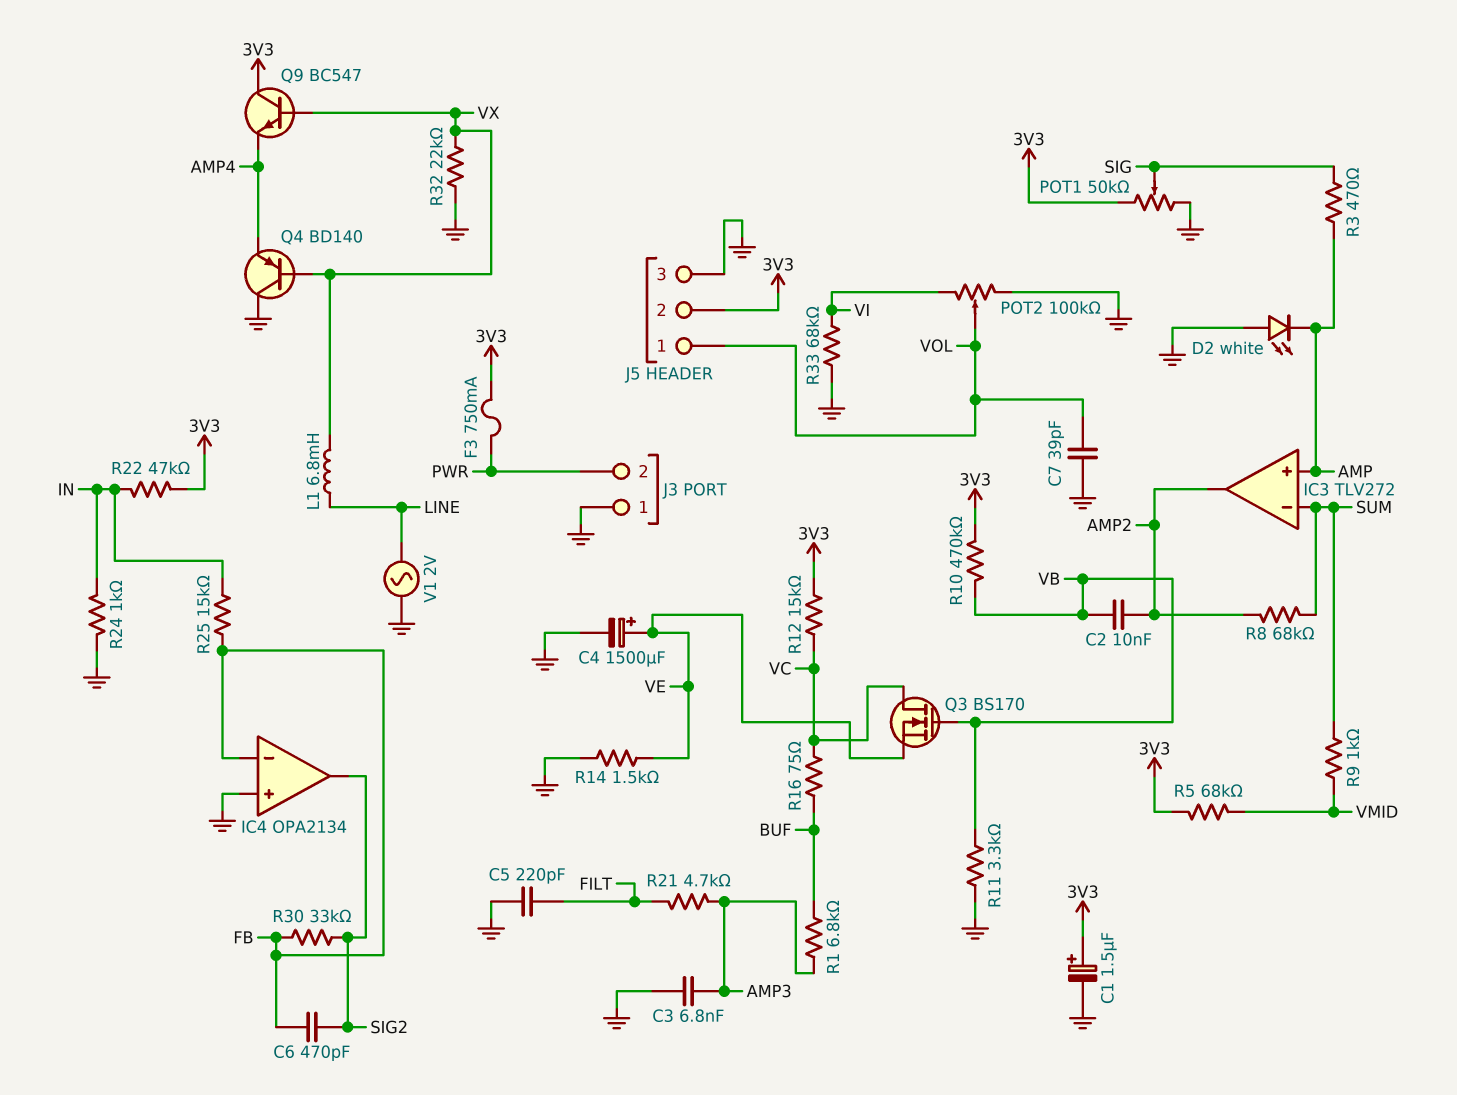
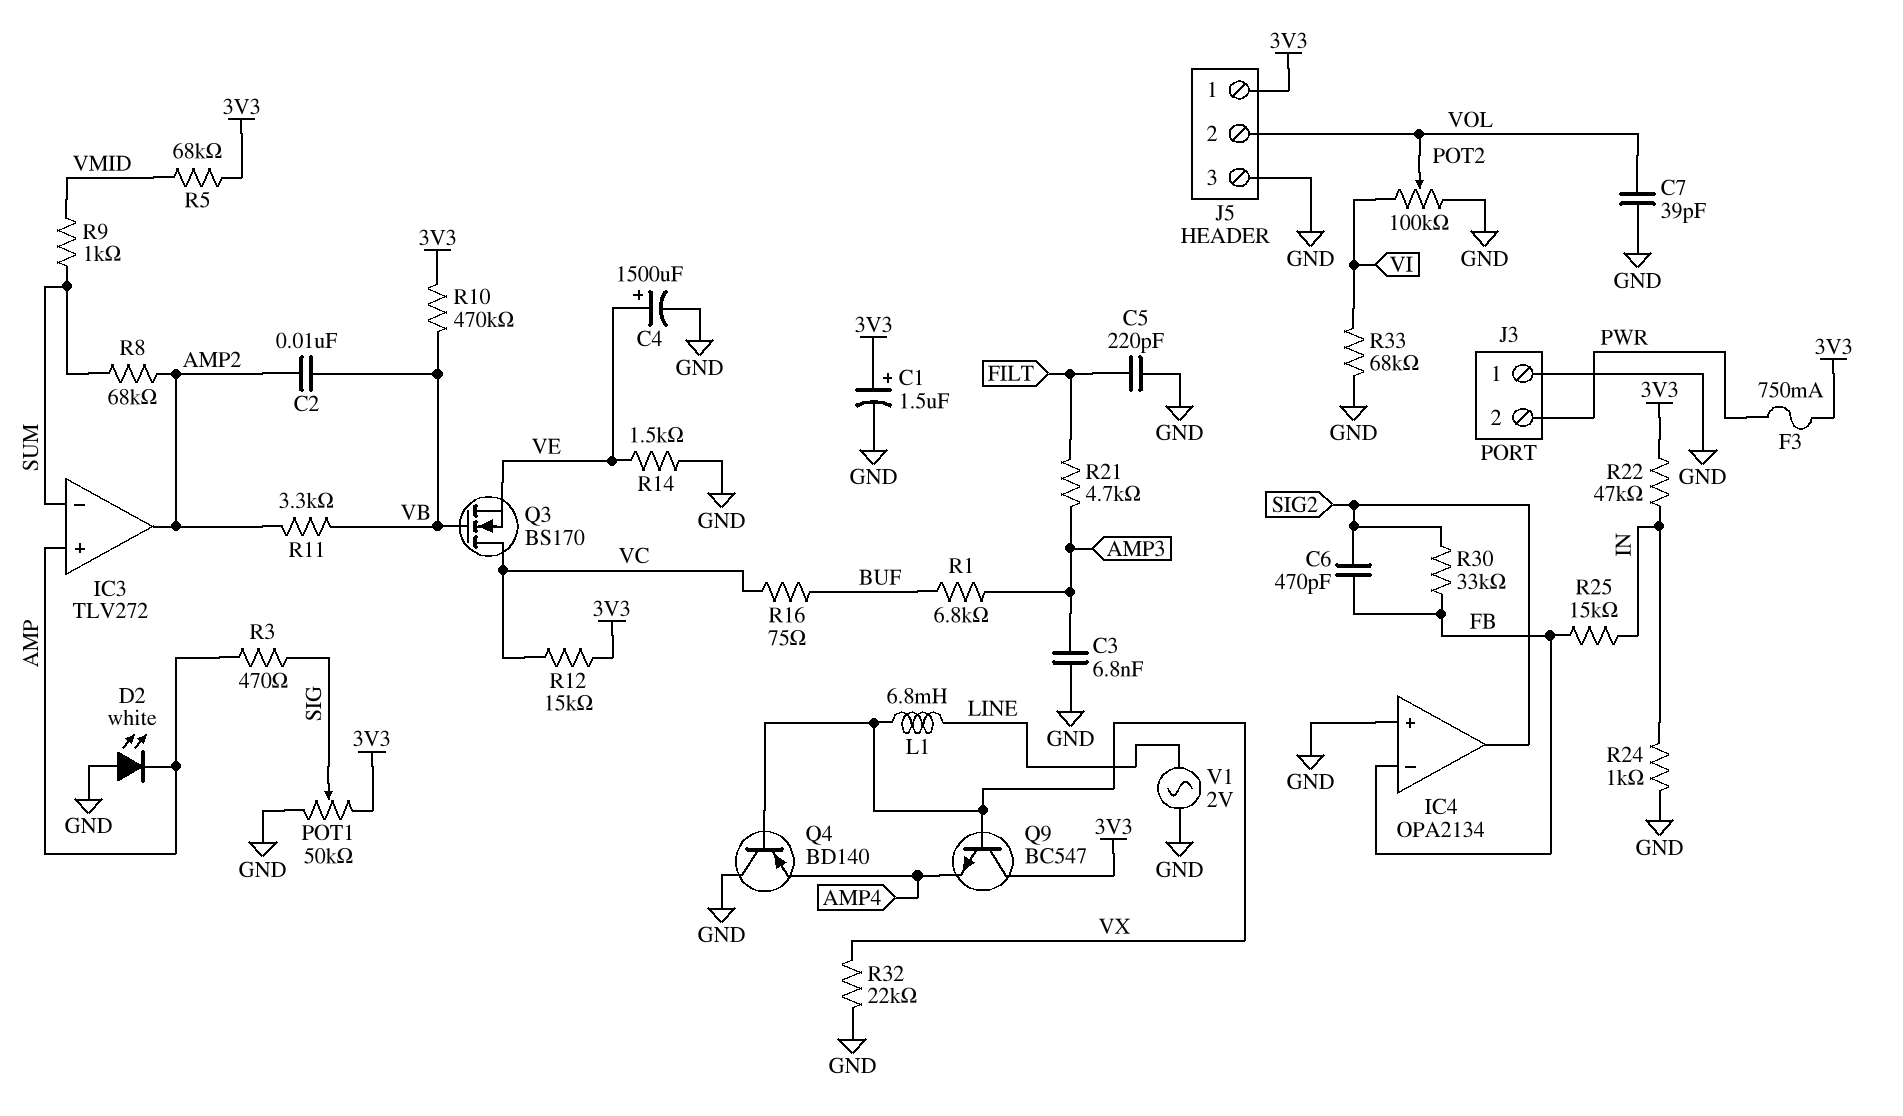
J5 pin 1: VOL -> 3V3
J5 pin 2: 3V3 -> VOL
R11: 3.3k (GND, VB) -> 3.3k (AMP2, VB)

